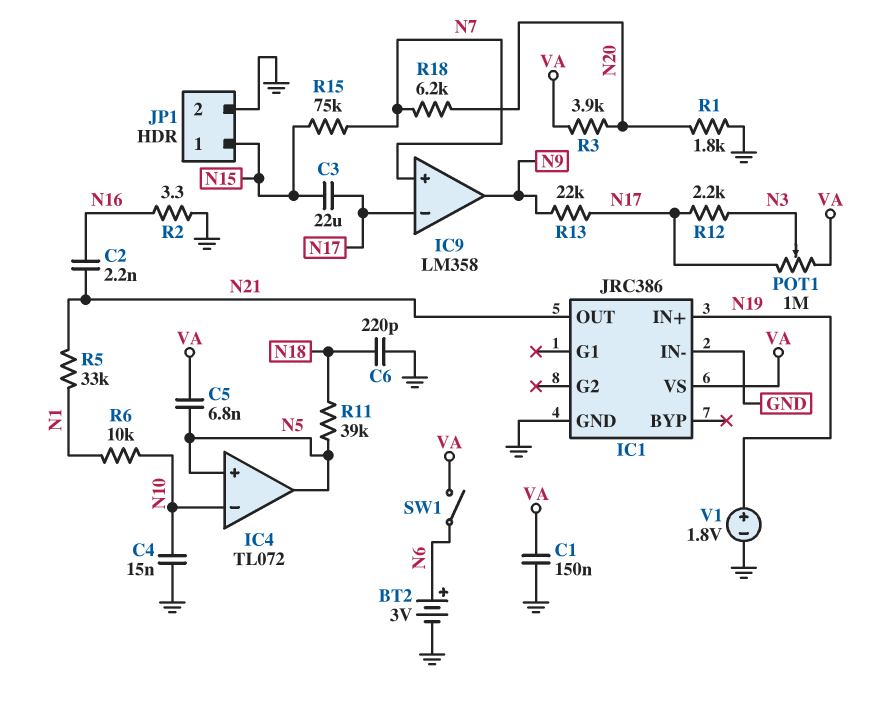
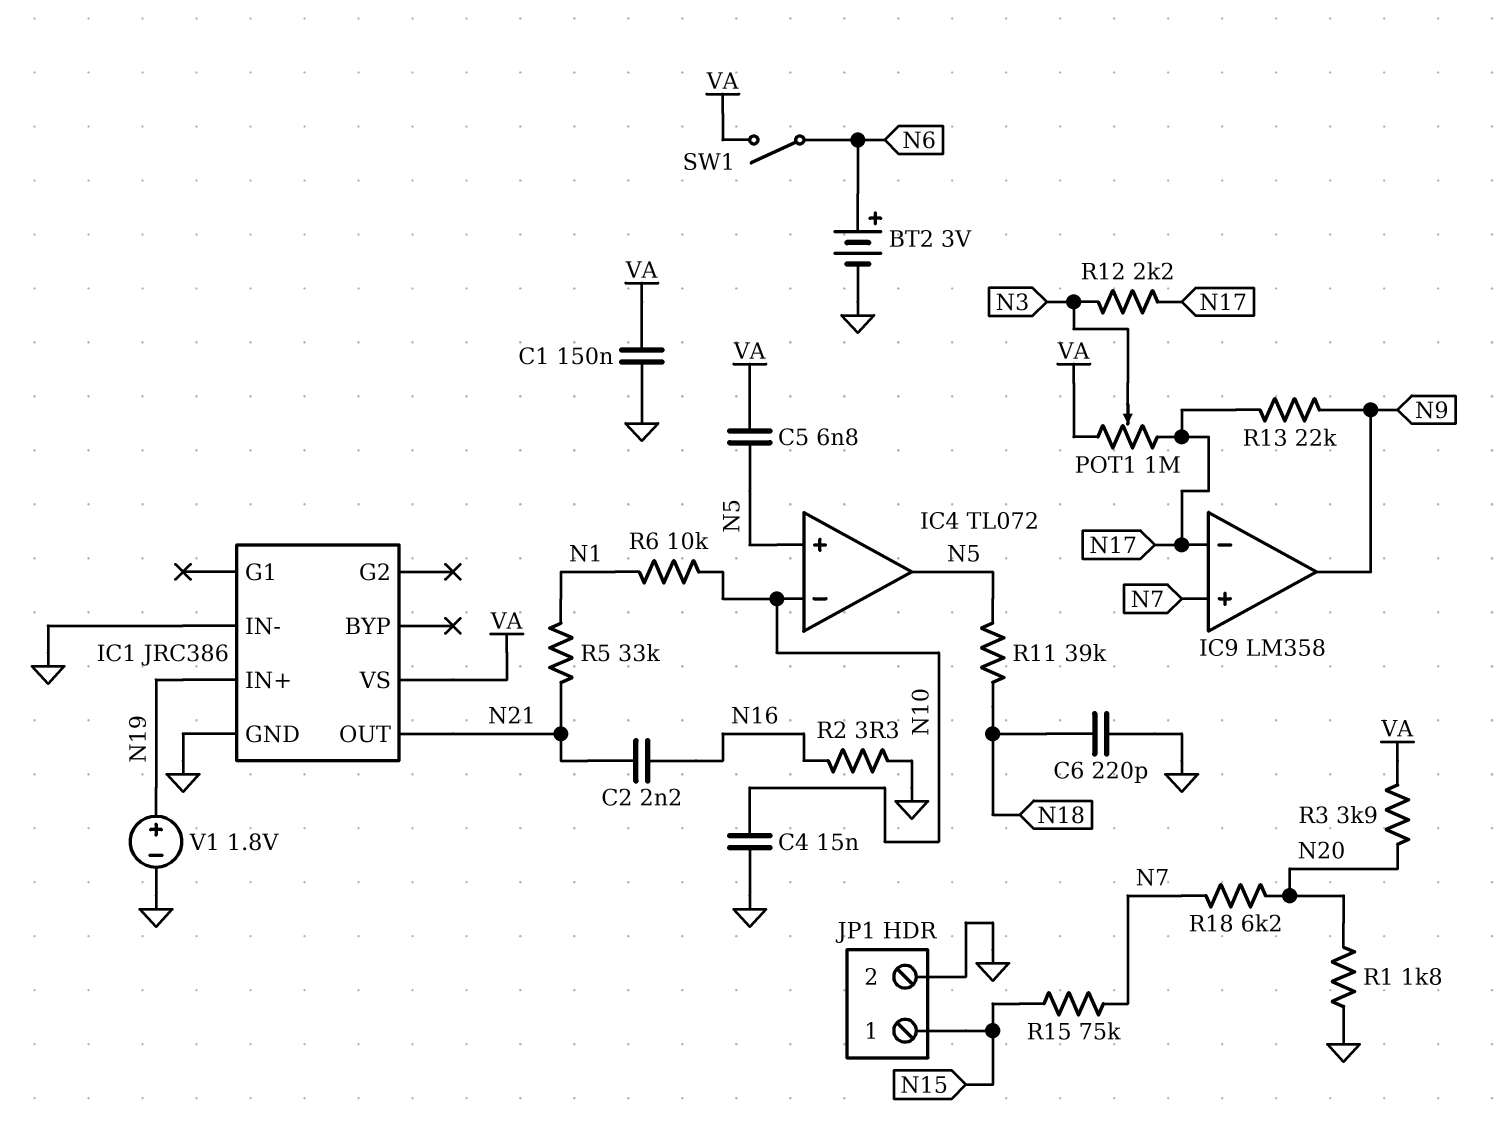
C3: 22uF (N15, N17) -> none

